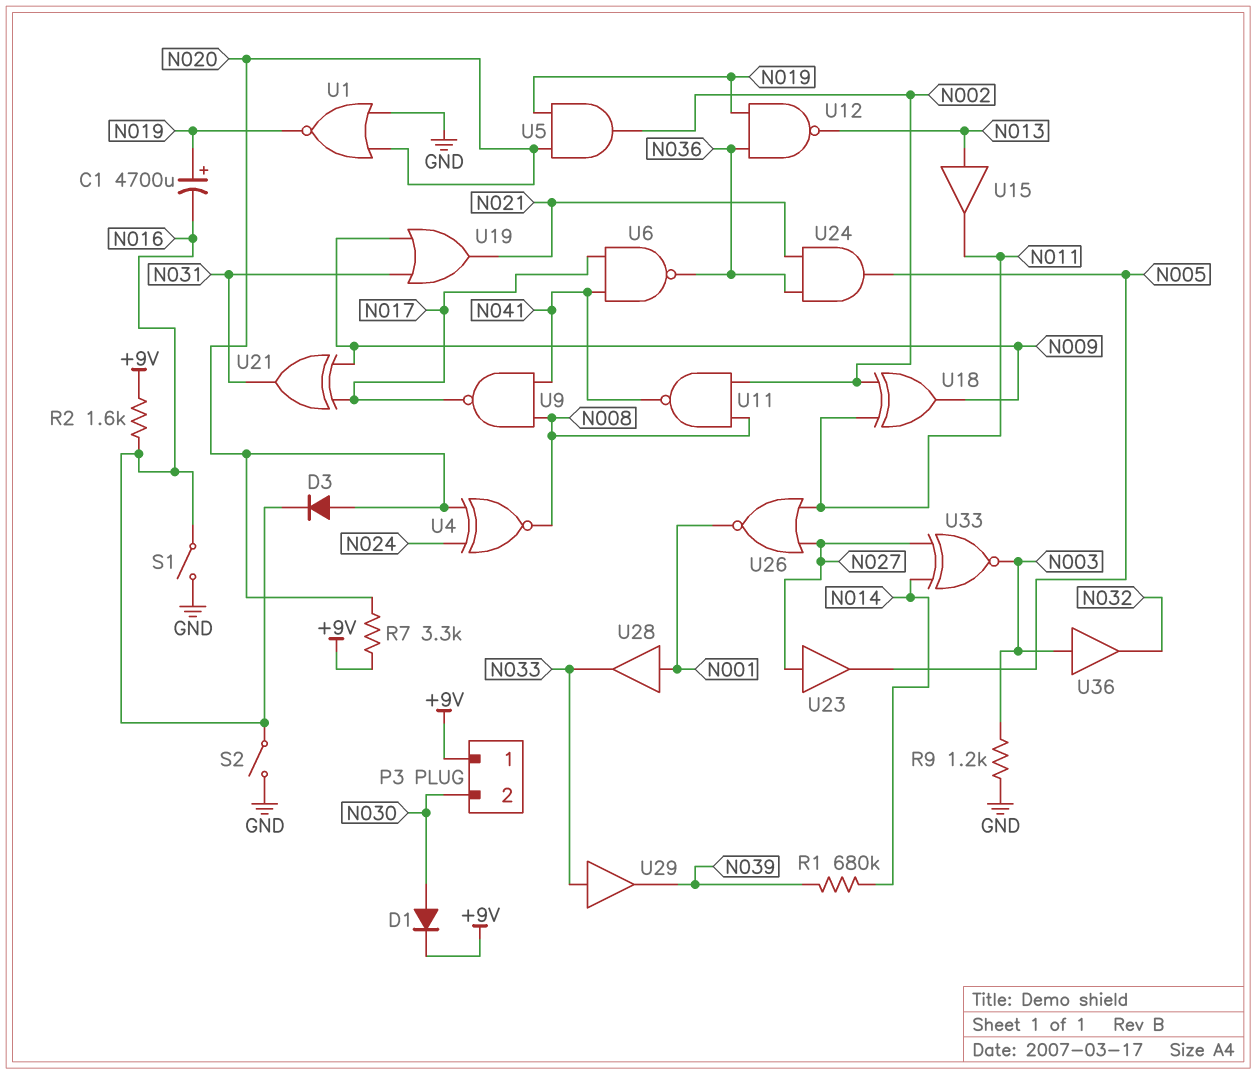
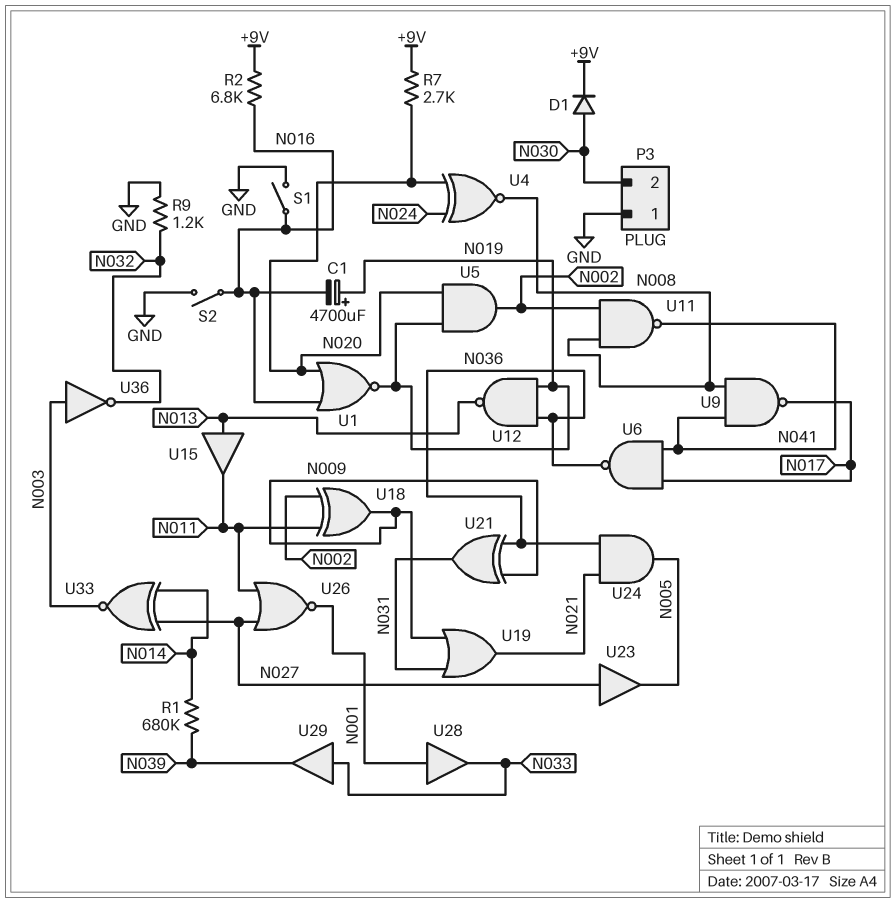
D3: diode (A N020, K N016) -> none
P3 pin 1: +9V -> GND
R2: 1.6k (+9V, N016) -> 6.8k (+9V, N016)
R7: 3.3k (+9V, N020) -> 2.7k (+9V, N020)
R9: 1.2k (GND, N003) -> 1.2k (GND, N032)
U1: NOR (in GND, in N020, out N019) -> NOR (in N016, in N020, out N019)
U21: XOR (in N009, in N017, out N031) -> XOR (in N009, in N036, out N031)
U36: buffer (in N003, out N032) -> NOT (in N003, out N032)

